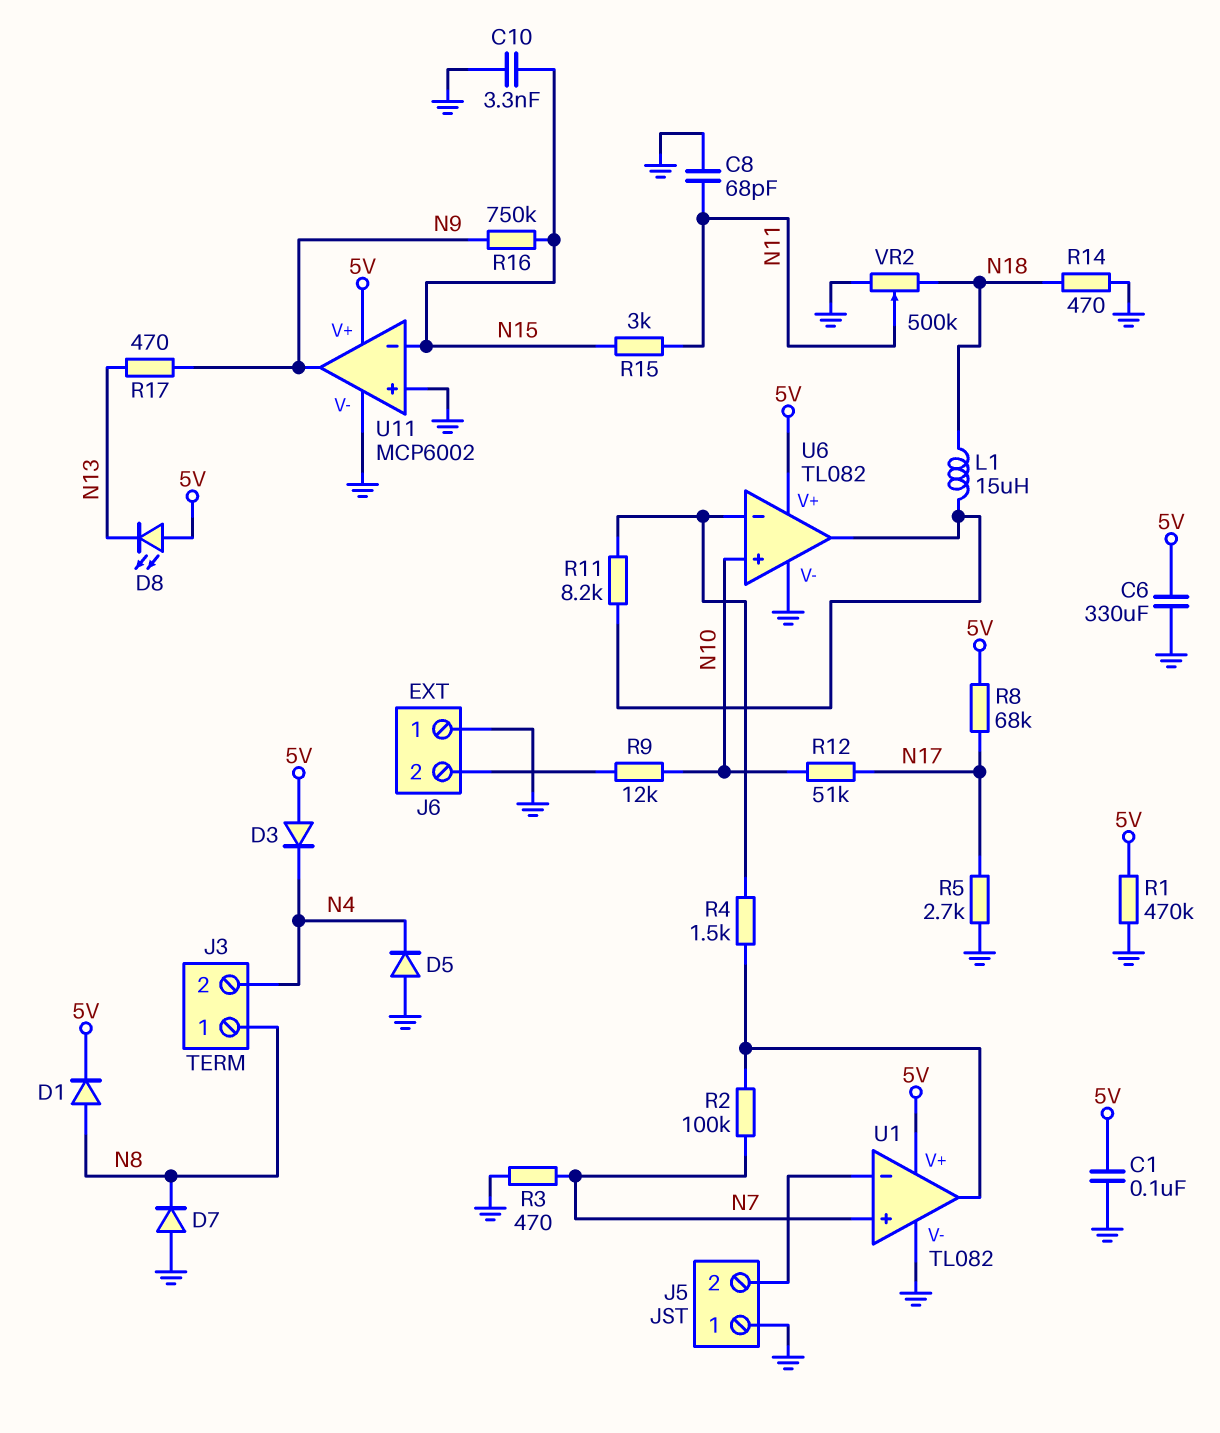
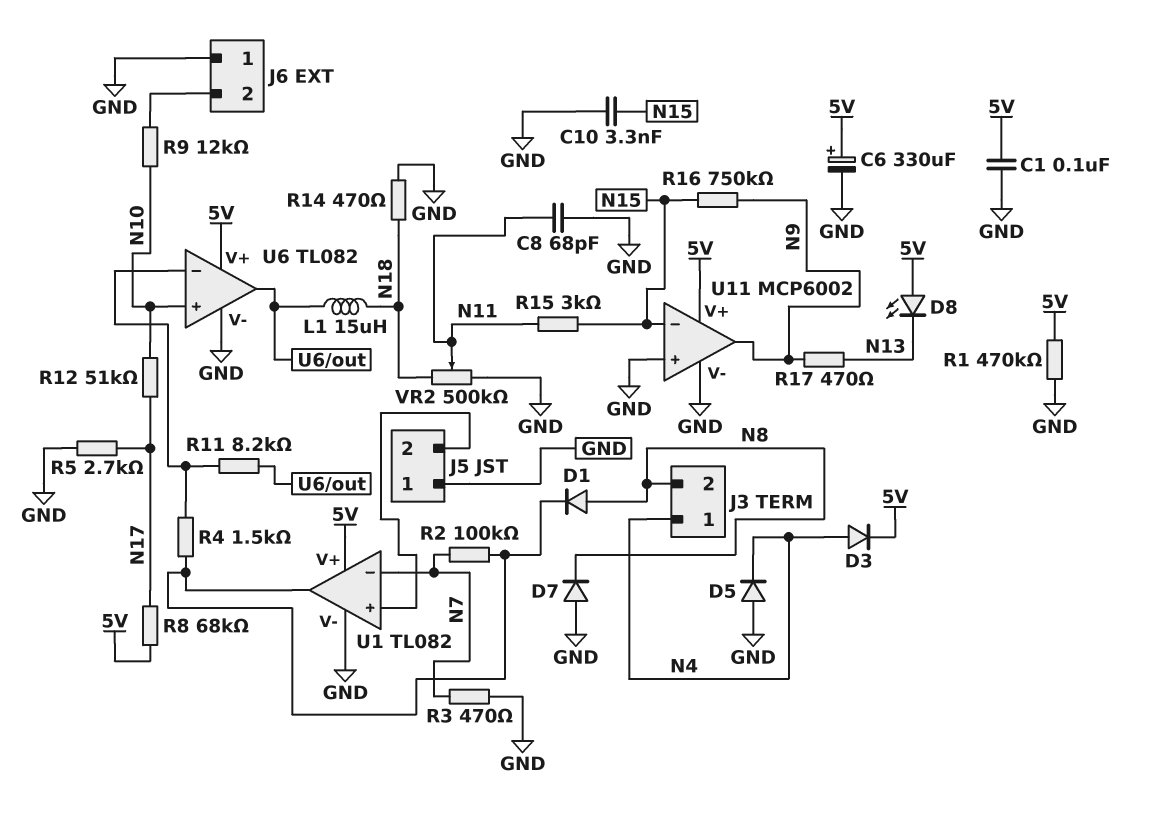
C6: 330uF (5V, GND) -> 330uF (plus 5V, minus GND)
D1: diode (A N8, K 5V) -> diode (A N8, K U1/out)
D3: diode (A 5V, K N4) -> diode (A N4, K 5V)
J3 pin 1: N8 -> N4
J3 pin 2: N4 -> N8
U1 pin in+: N7 -> J5/2
U1 pin in-: J5/2 -> N7

